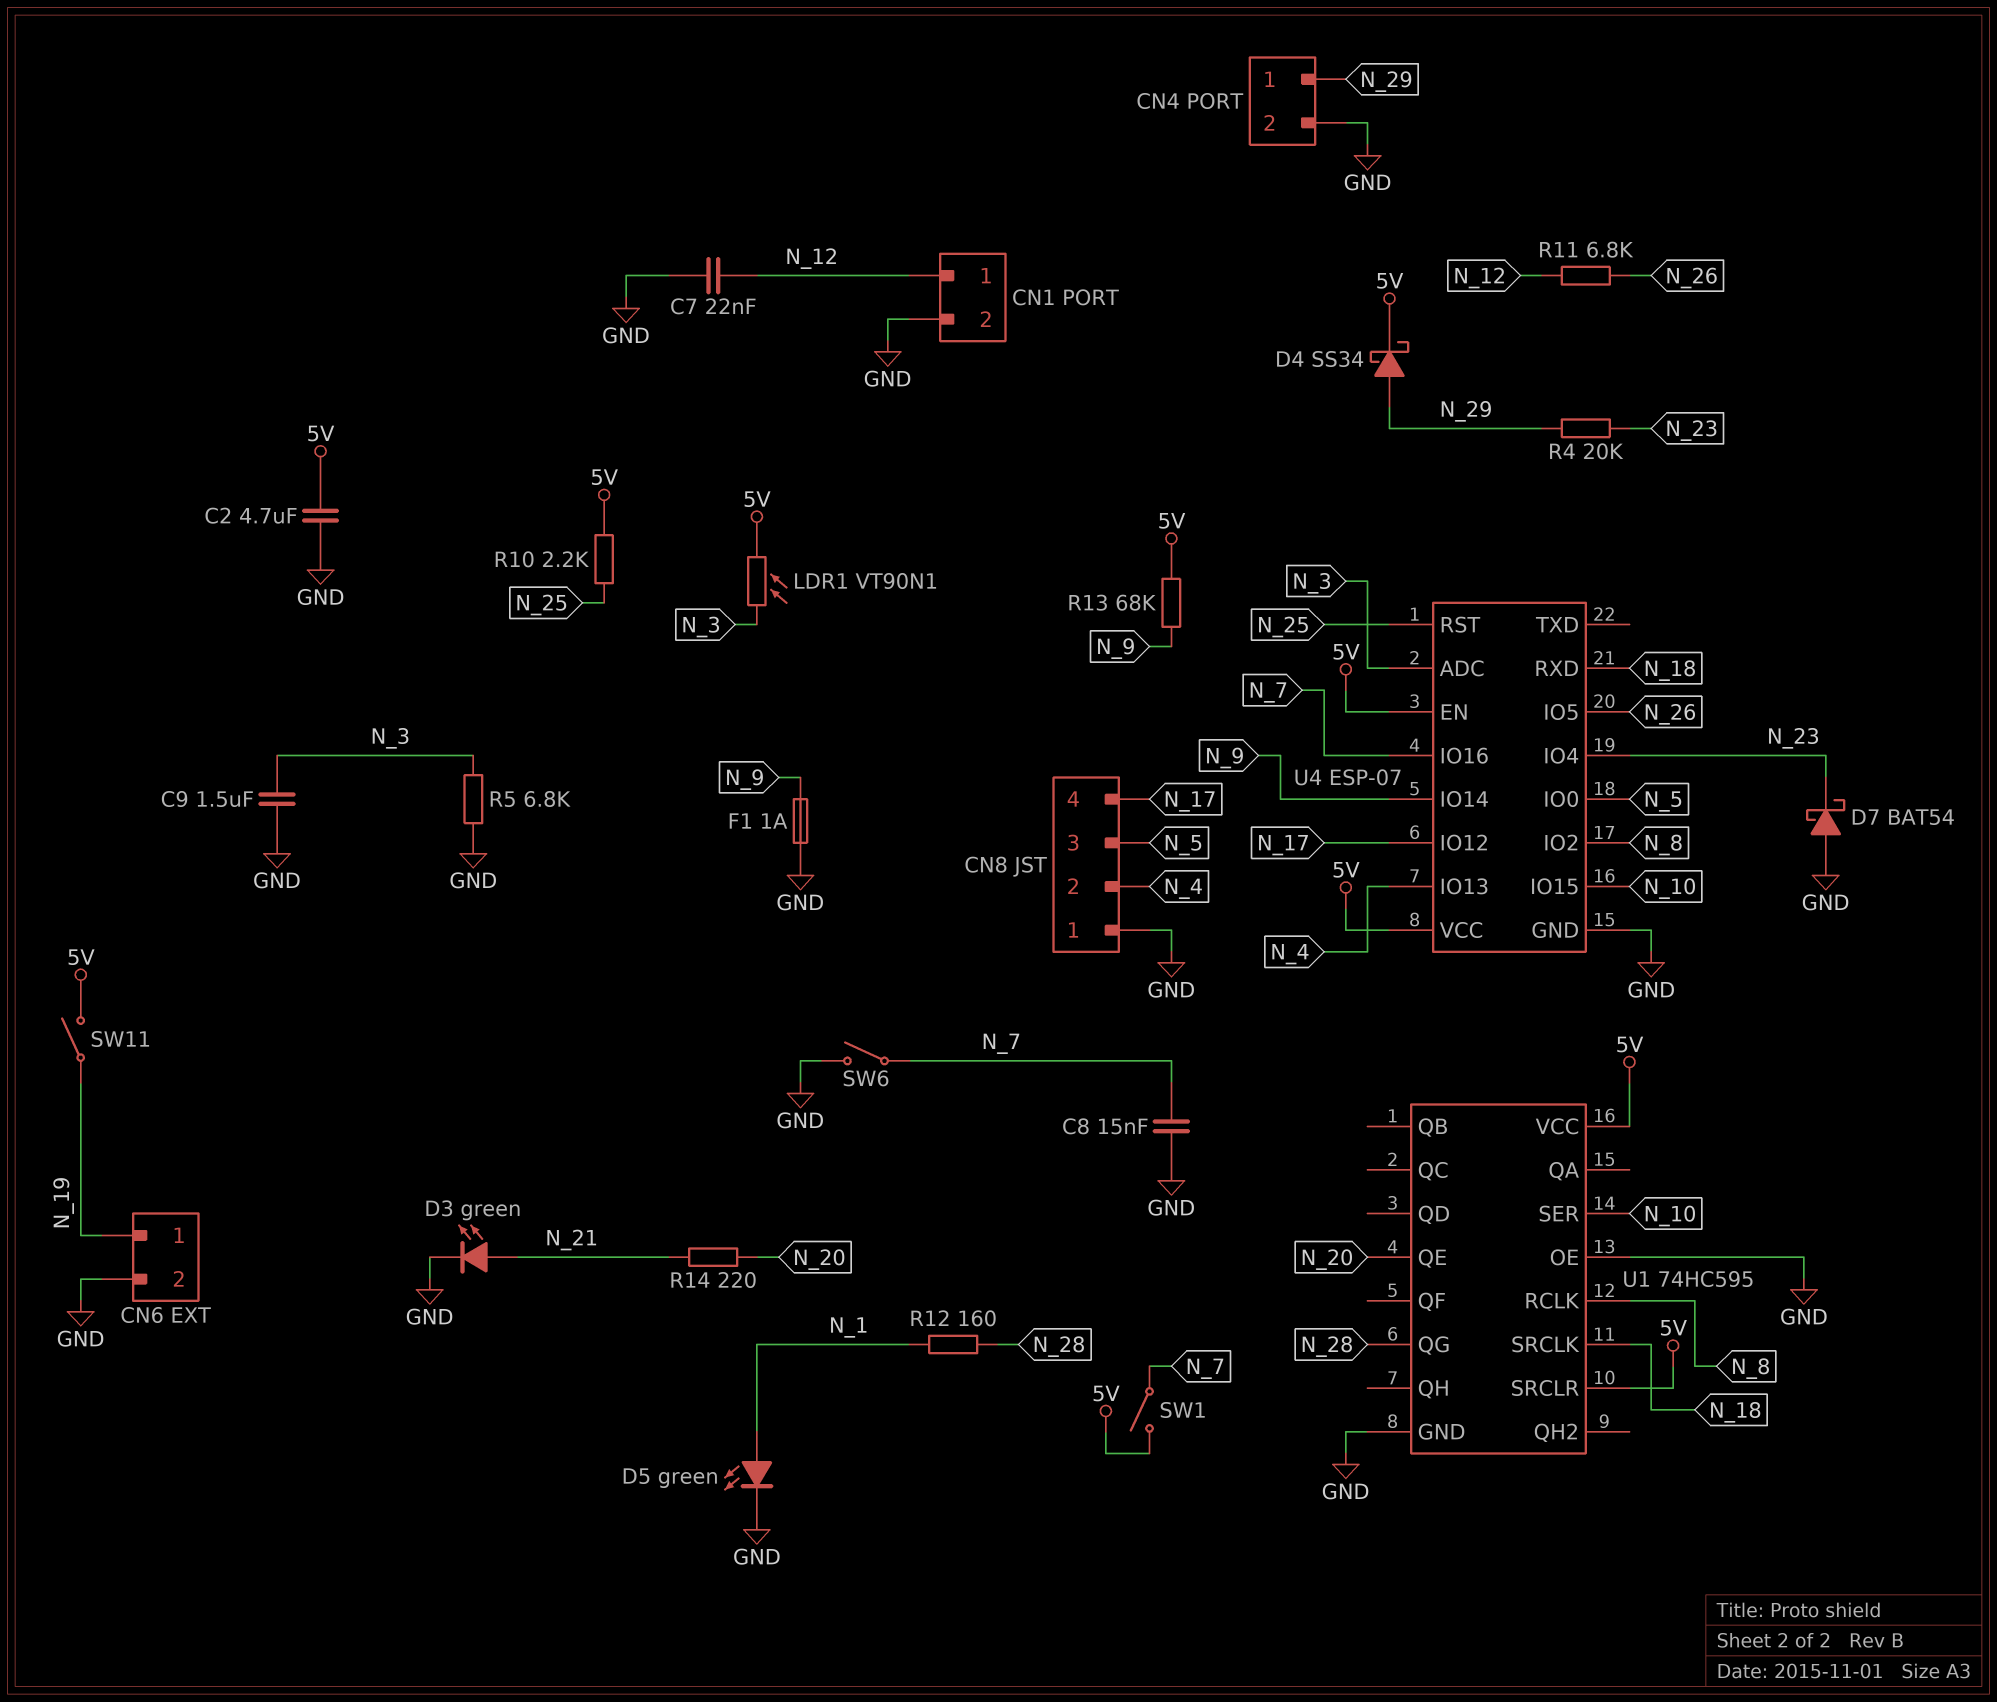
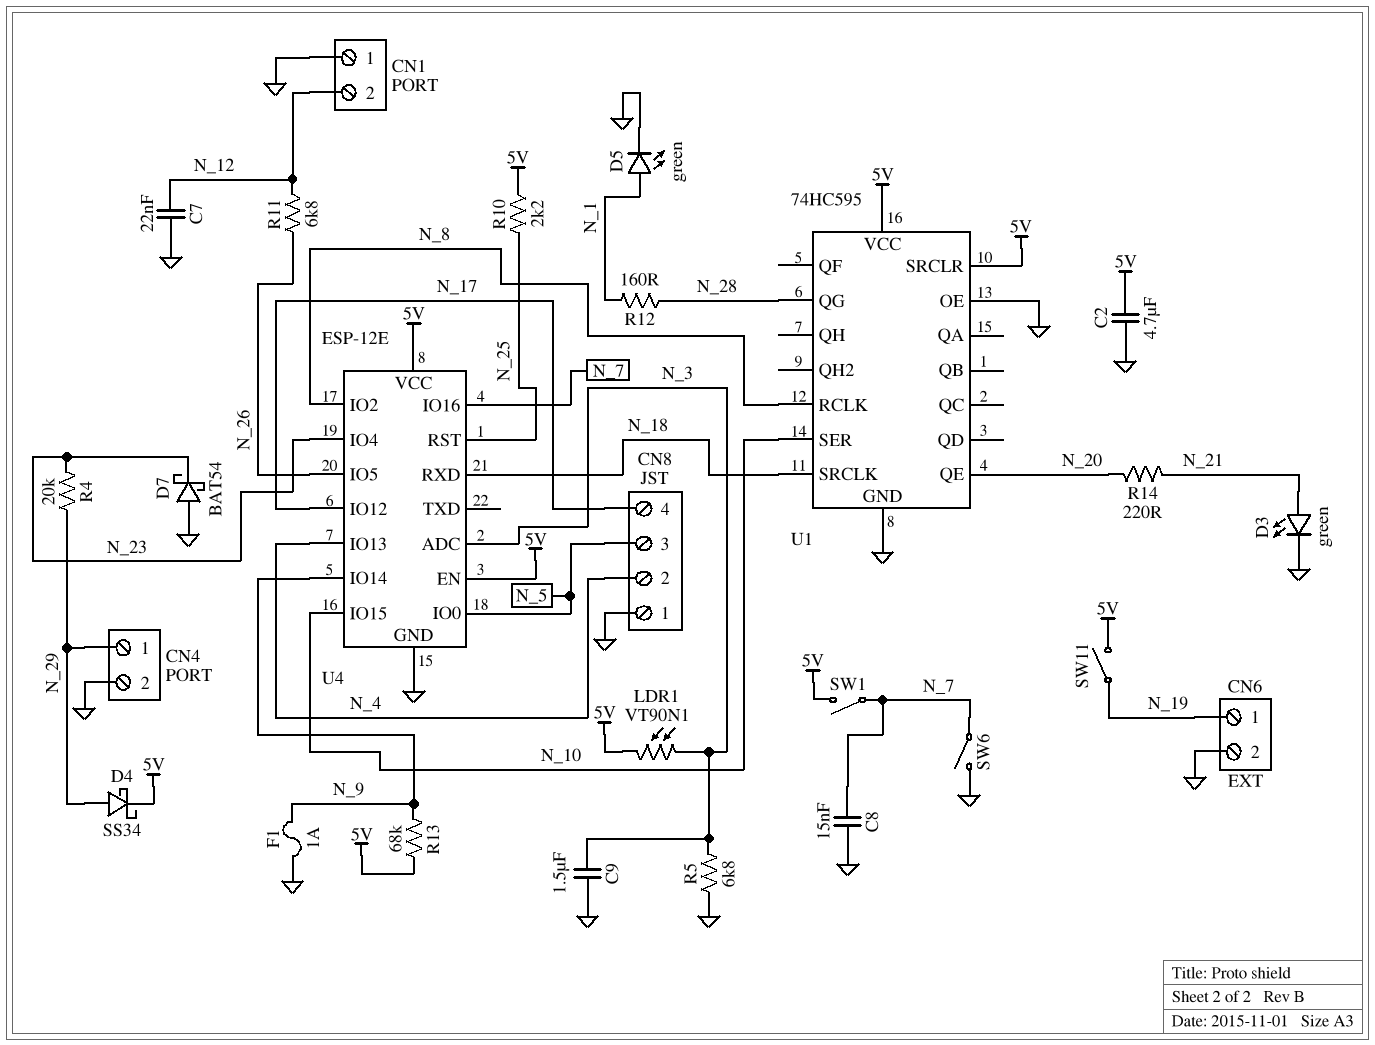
CN1 pin 1: N_12 -> GND
CN1 pin 2: GND -> N_12
U4: ESP-07 -> ESP-12E

